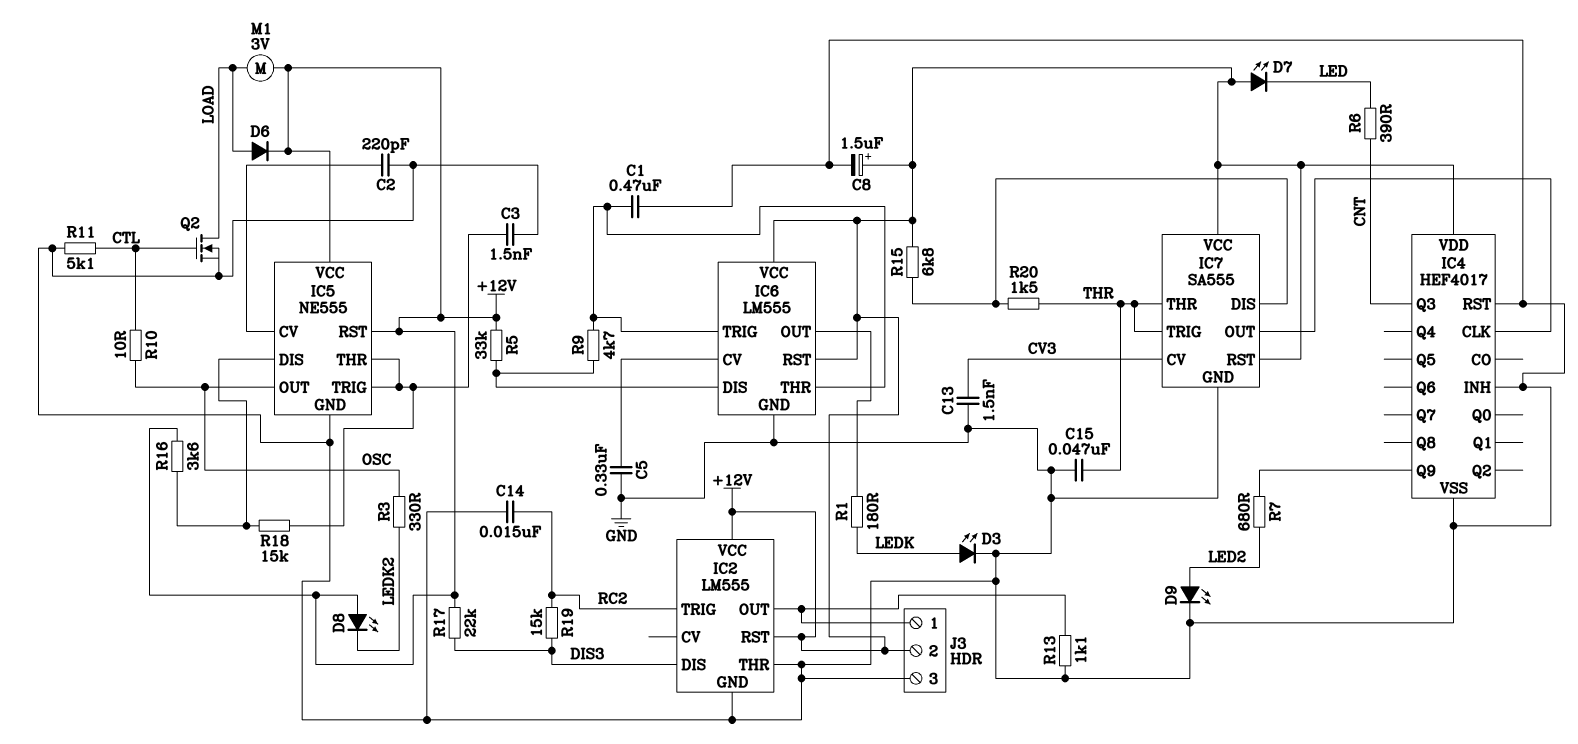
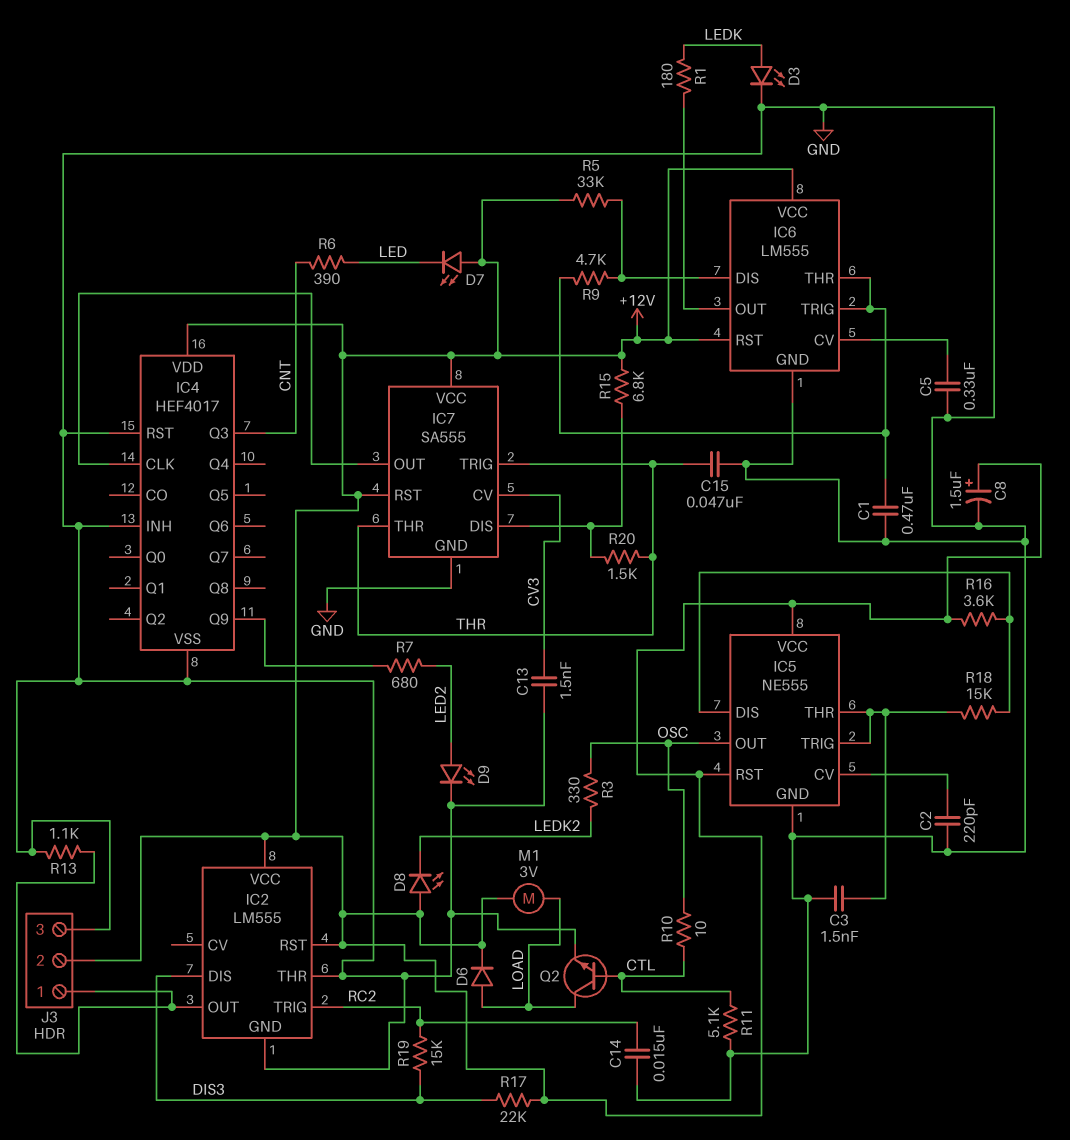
Q2: NMOS (G CTL, D LOAD, S GND) -> NPN (B CTL, C LOAD, E GND)

